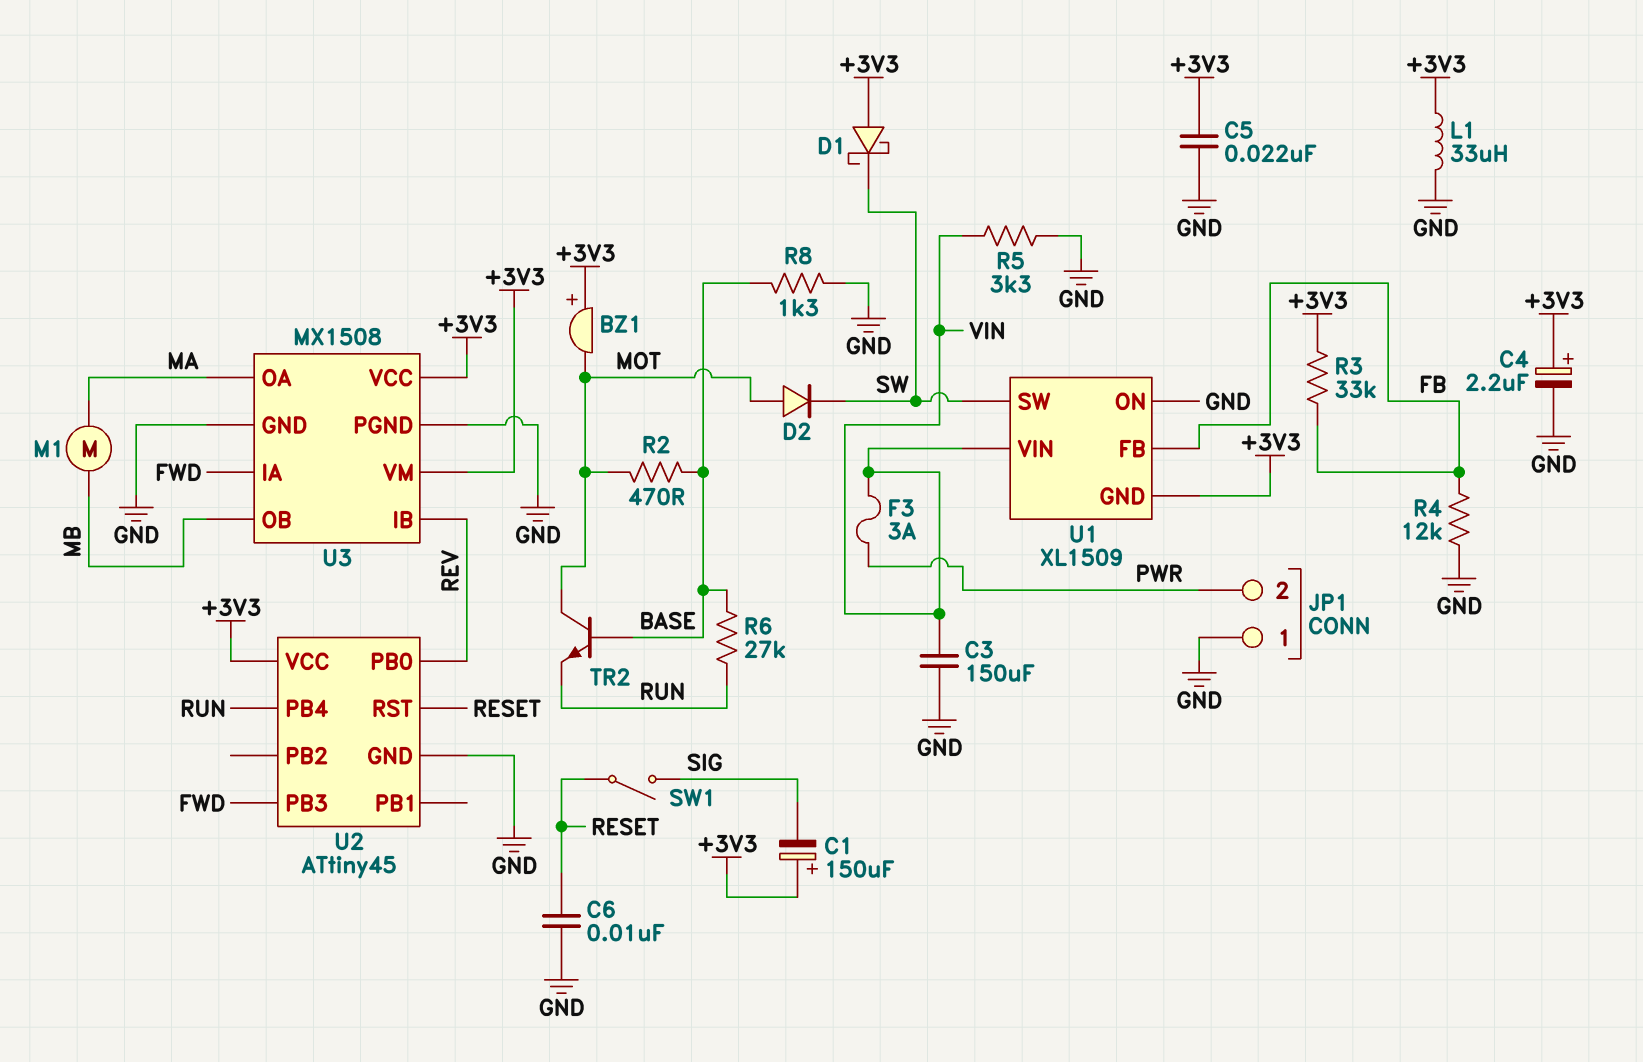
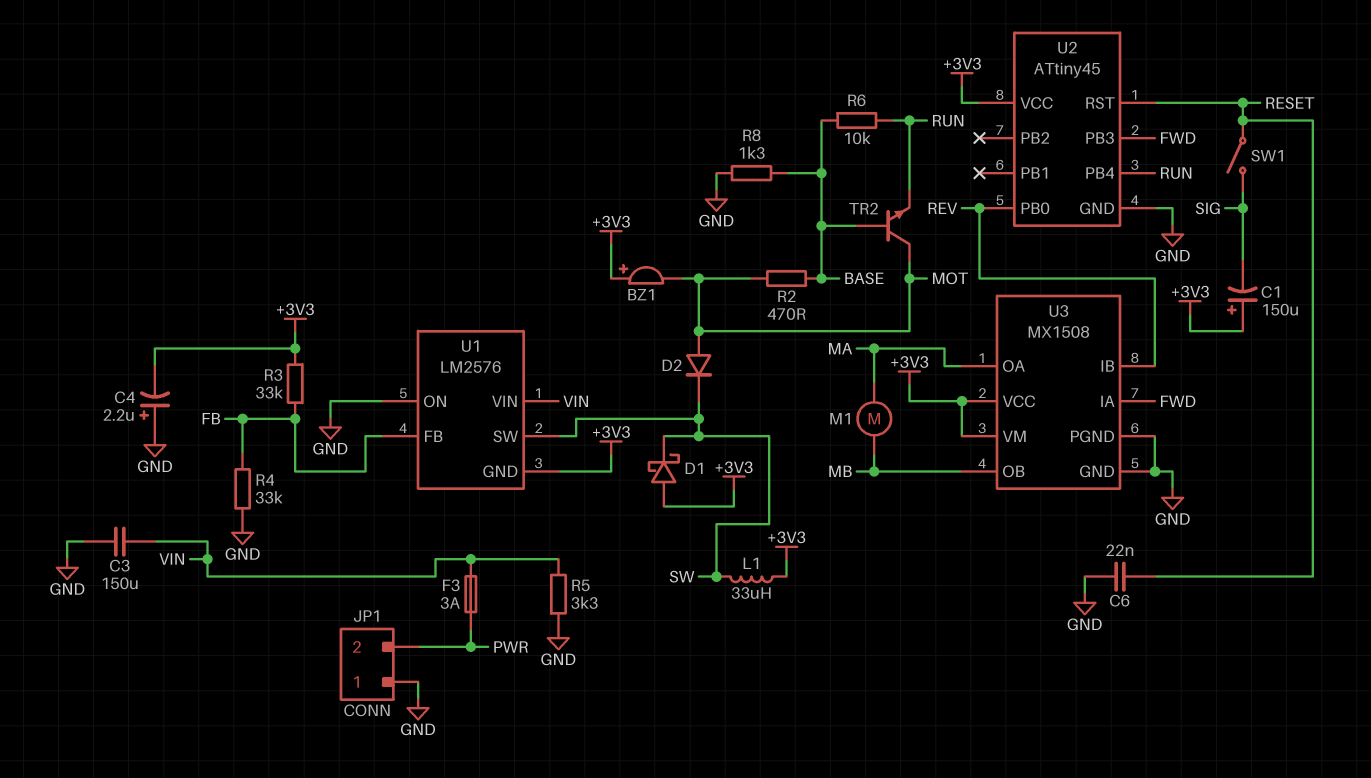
C4: 2.2uF (plus +3V3, minus GND) -> 2.2uF (plus GND, minus +3V3)
C5: 22nF (+3V3, GND) -> none
C6: 10nF (GND, RESET) -> 22nF (GND, RESET)
L1: 33uH (+3V3, GND) -> 33uH (+3V3, SW)
R4: 12k (FB, GND) -> 33k (FB, GND)
R6: 27k (BASE, RUN) -> 10k (BASE, RUN)
U1: XL1509 -> LM2576

